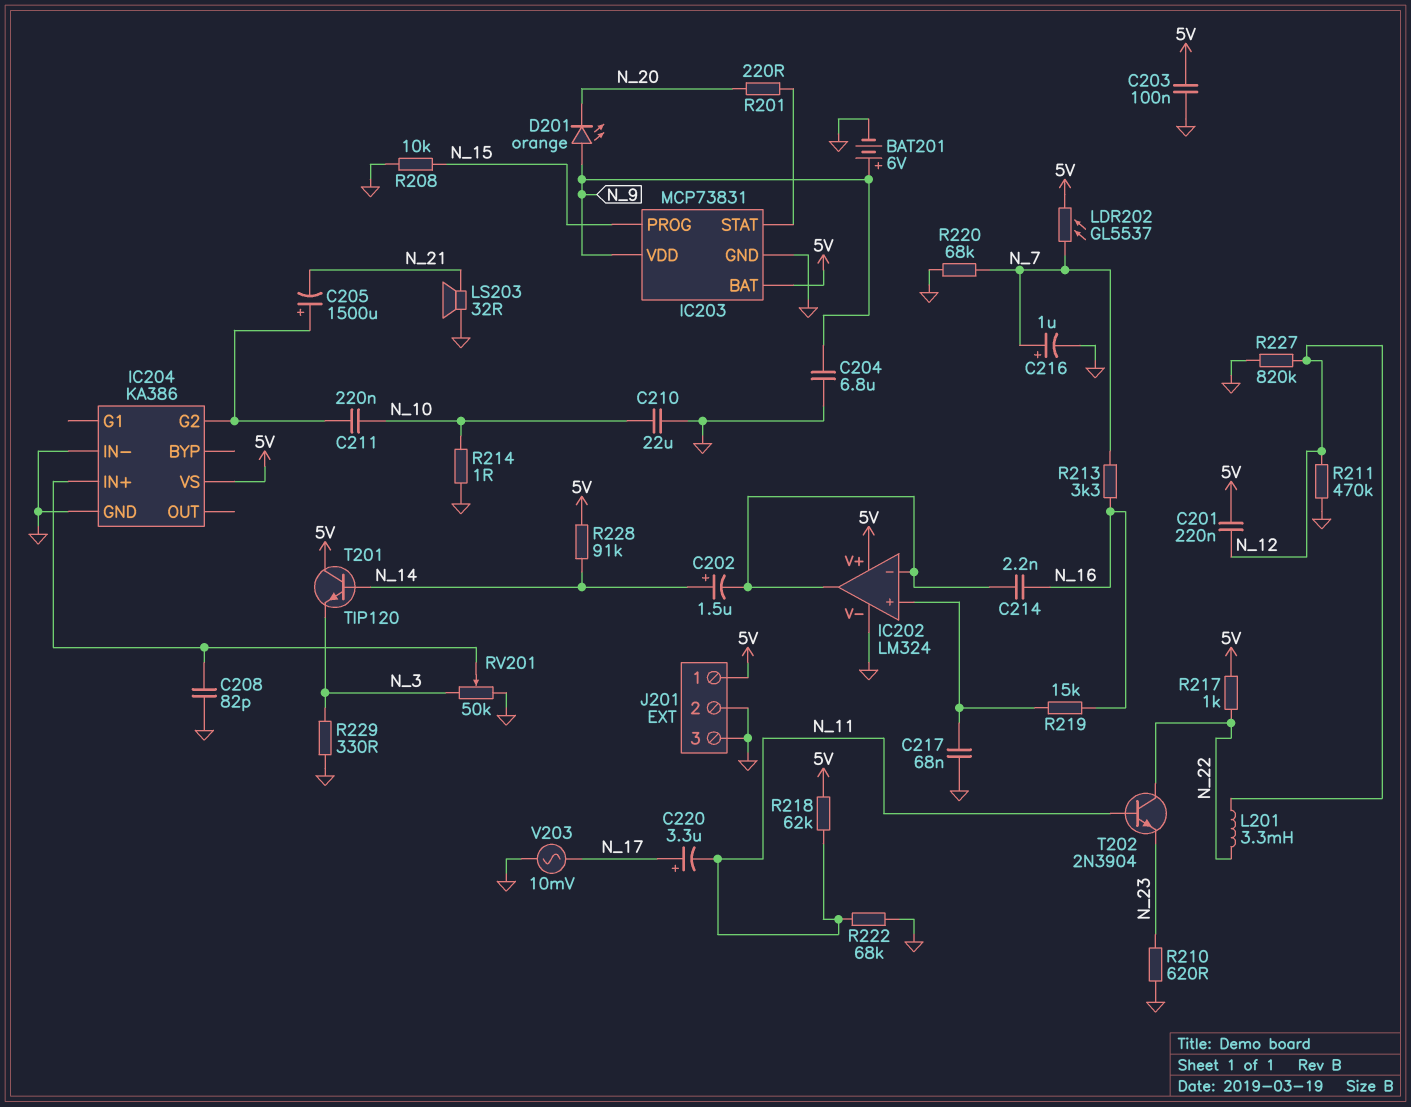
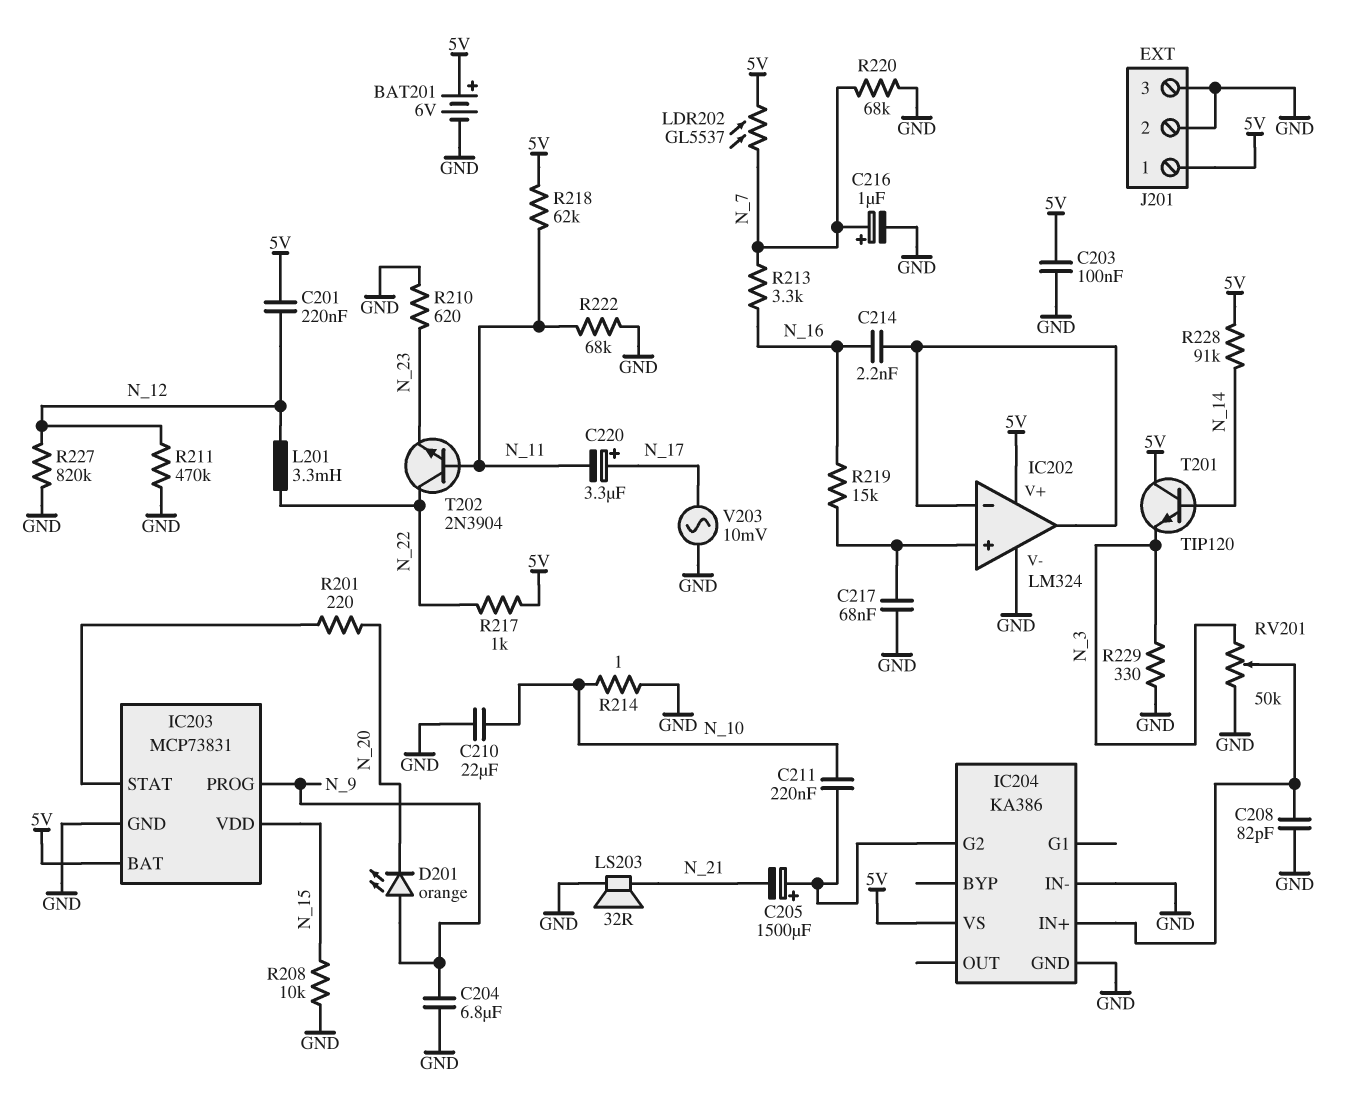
BAT201: 6V (plus N_9, minus GND) -> 6V (plus 5V, minus GND)
C202: 1.5uF (plus N_14, minus IC202/in-) -> none
IC203 pin PROG: N_15 -> N_9
IC203 pin VDD: N_9 -> N_15

